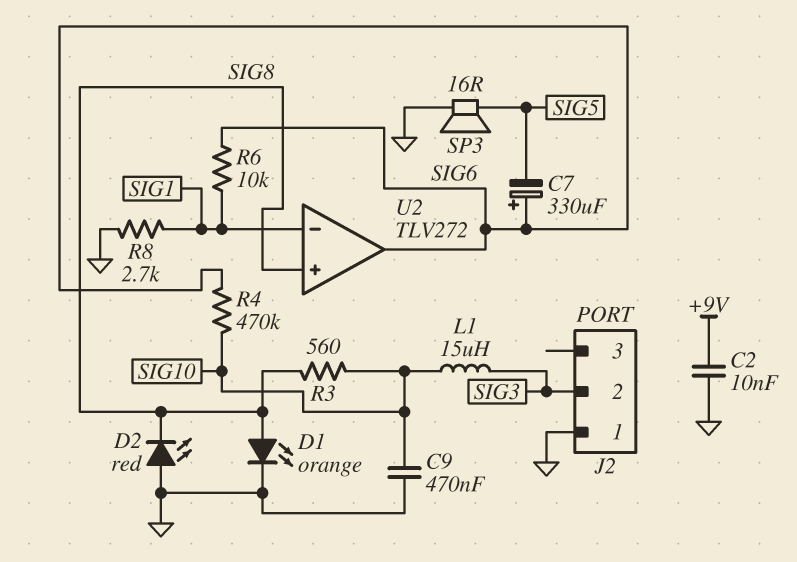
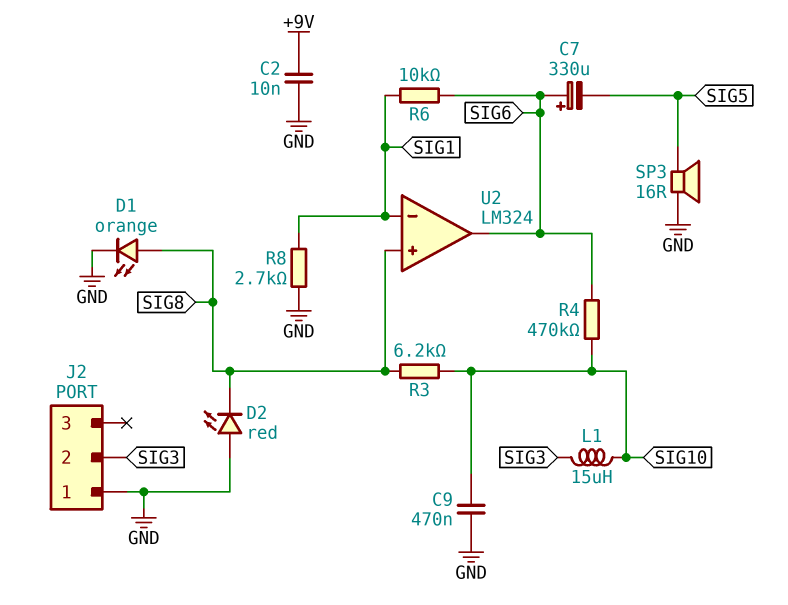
R3: 560 (SIG8, SIG10) -> 6.2k (SIG8, SIG10)
U2: TLV272 -> LM324

